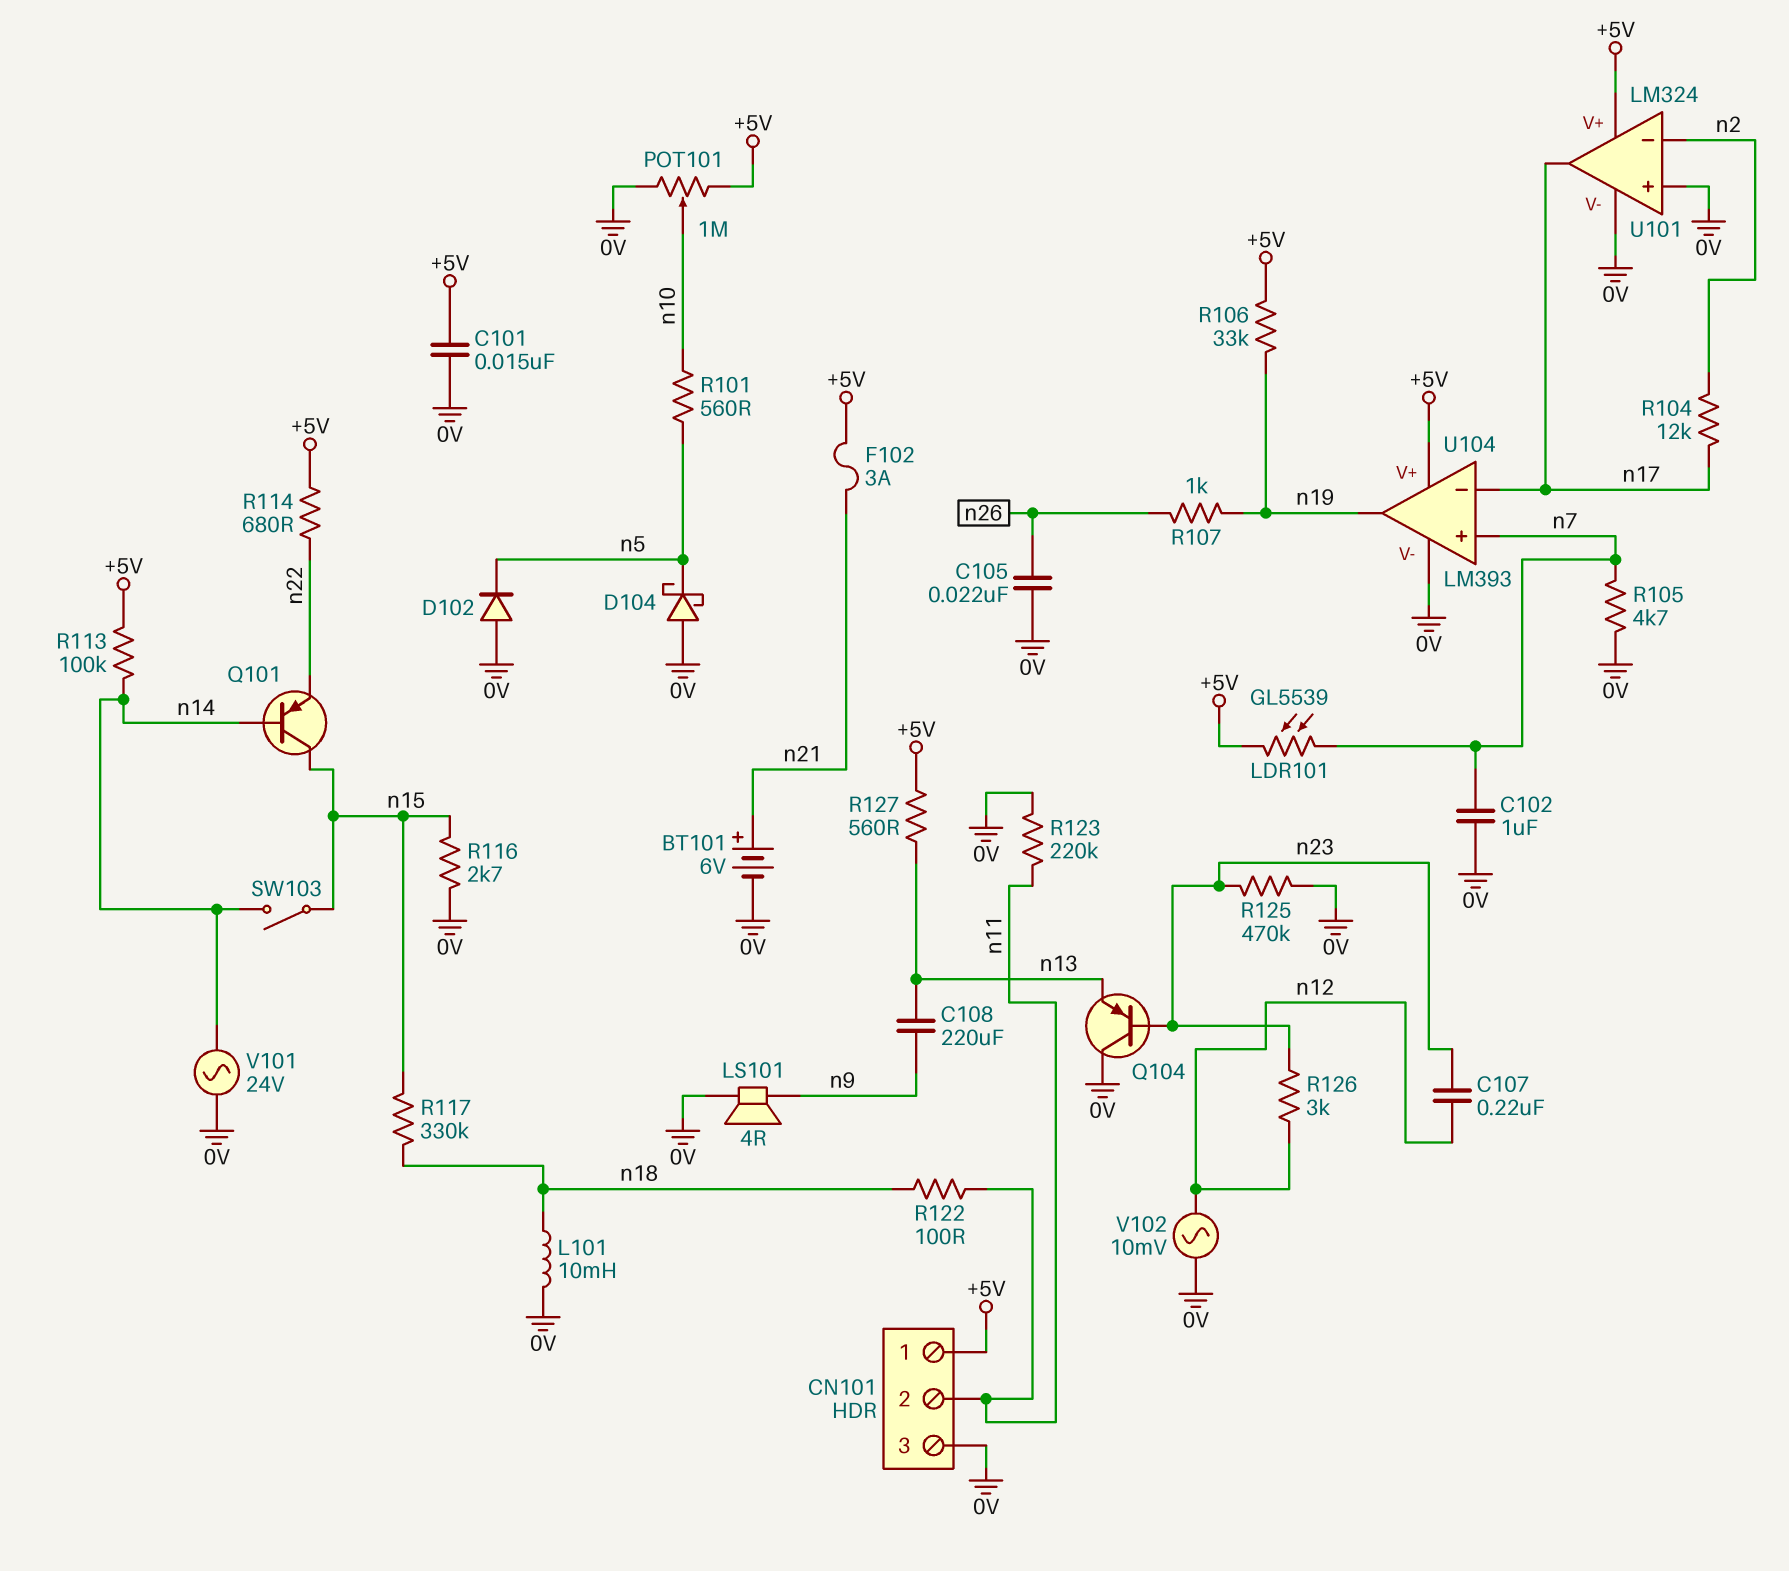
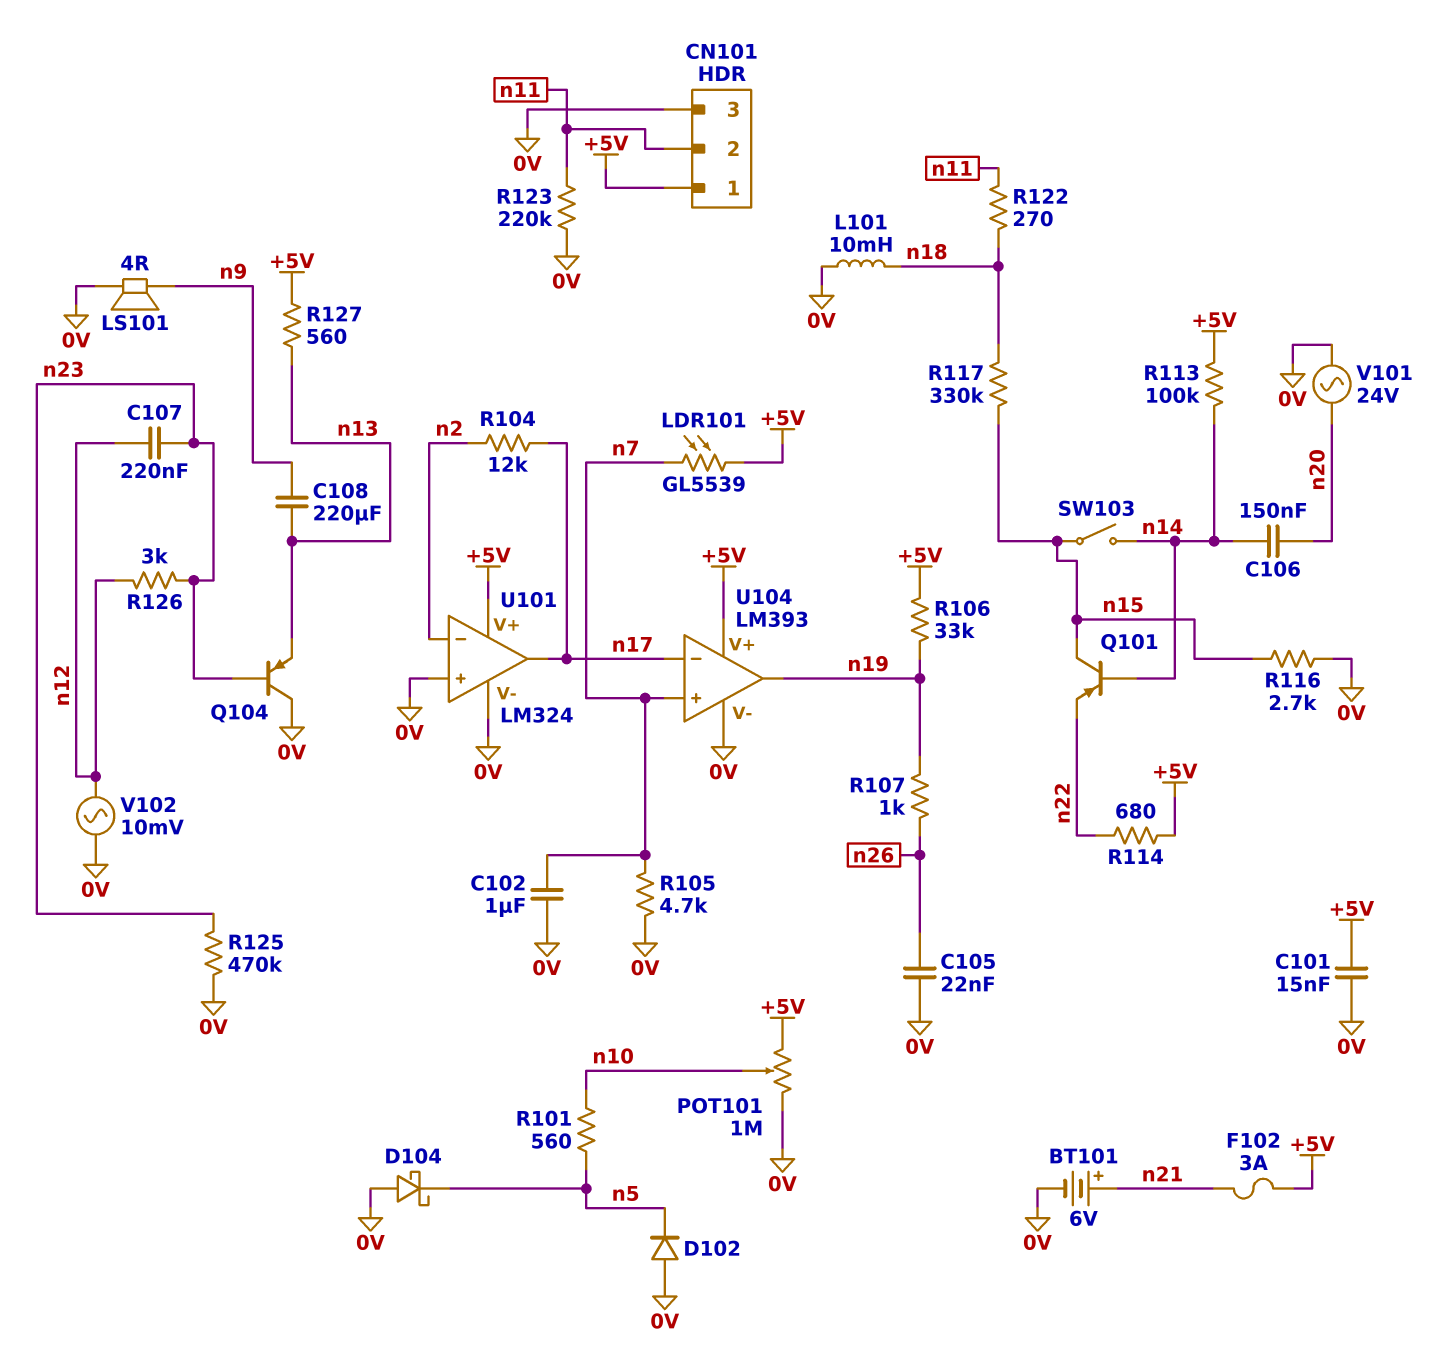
C106: none -> 150nF (n14, n20)
R122: 100 (n11, n18) -> 270 (n11, n18)
V101: AC 24V (0V, n14) -> AC 24V (0V, n20)

